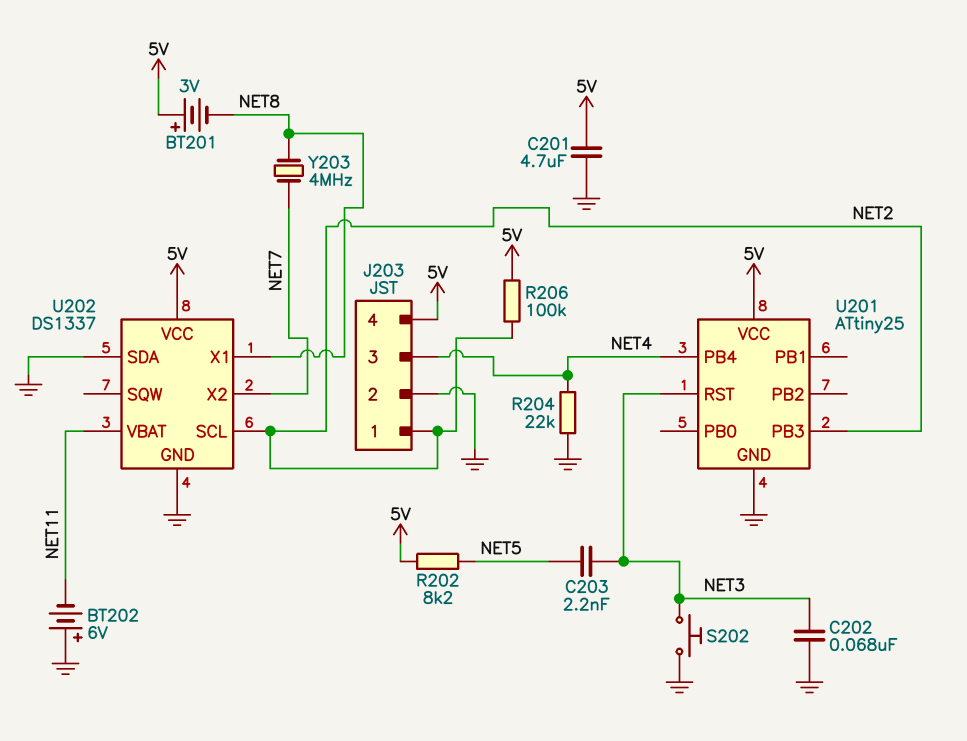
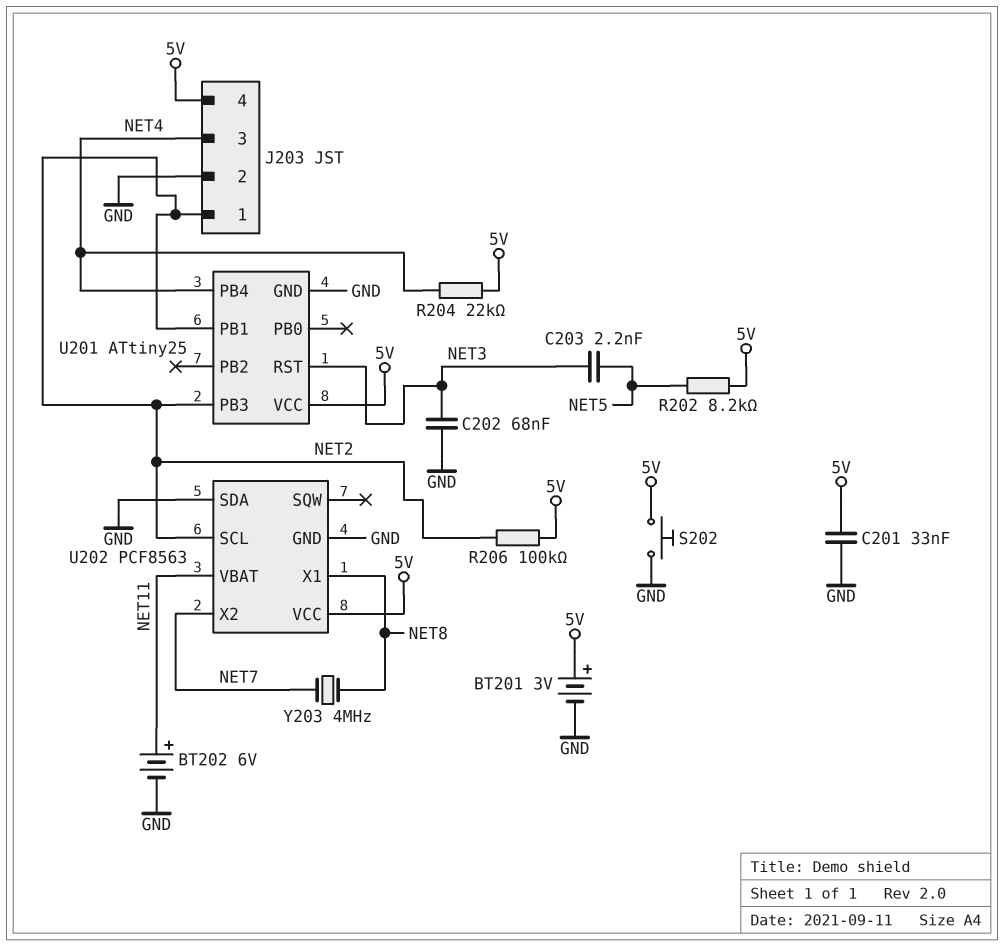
BT201: 3V (plus 5V, minus NET8) -> 3V (plus 5V, minus GND)
BT202: 6V (plus GND, minus NET11) -> 6V (plus NET11, minus GND)
C201: 4.7uF (5V, GND) -> 33nF (5V, GND)
R204: 22k (GND, NET4) -> 22k (5V, NET4)
S202: button (GND, NET3) -> button (5V, GND)
U201 pin PB1: none -> NET2
U202: DS1337 -> PCF8563

